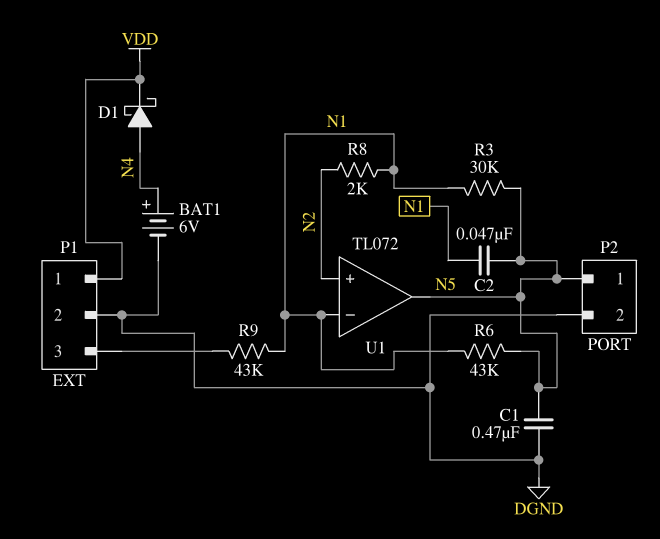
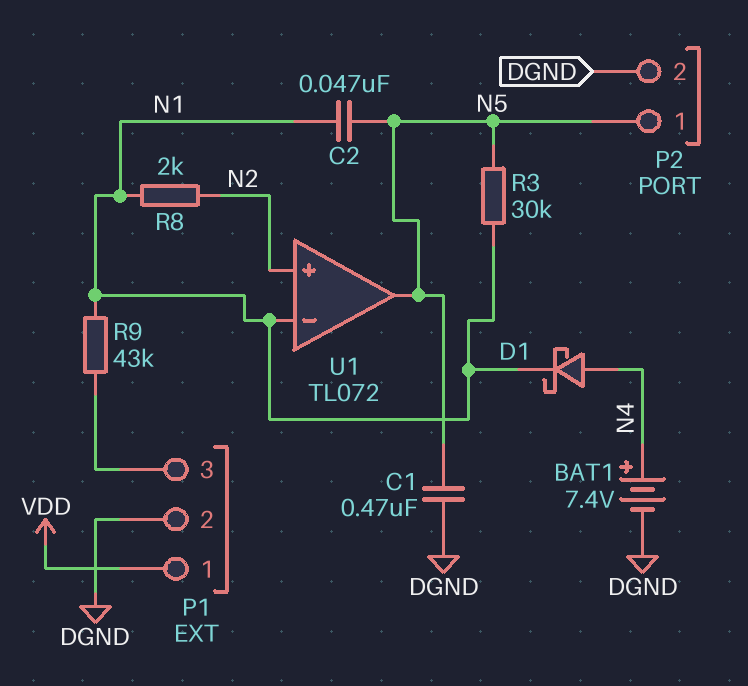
BAT1: 6V (plus N4, minus DGND) -> 7.4V (plus N4, minus DGND)
D1: schottky (A N4, K VDD) -> schottky (A N4, K N1)
R6: 43k (N1, N5) -> none

